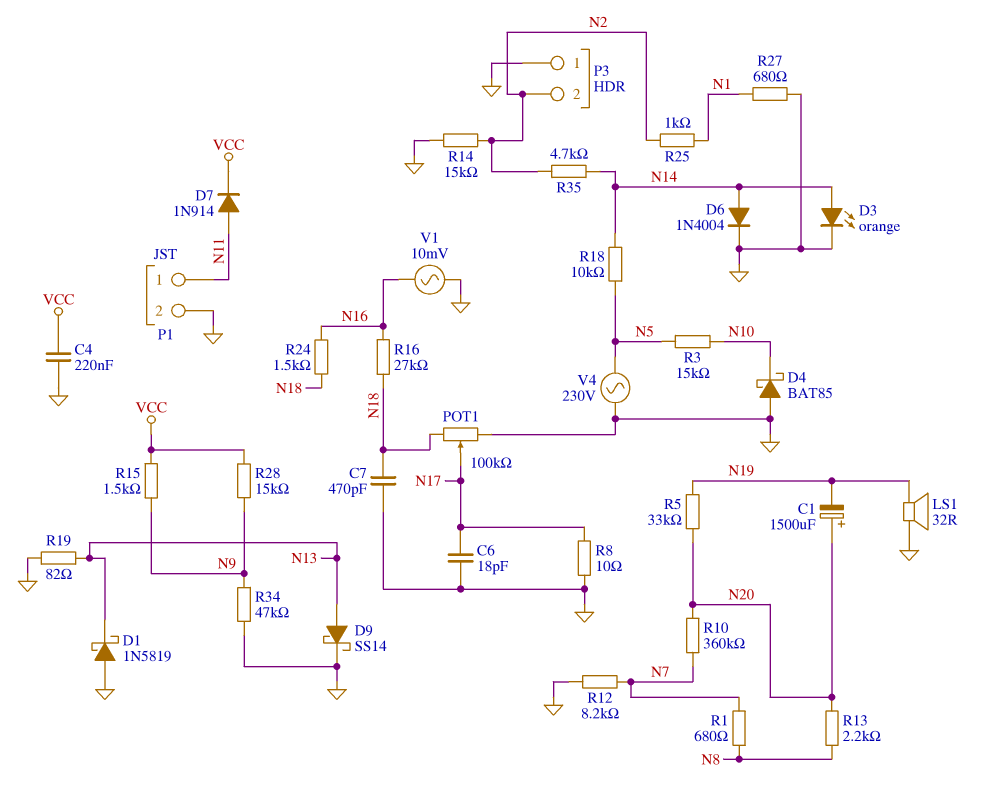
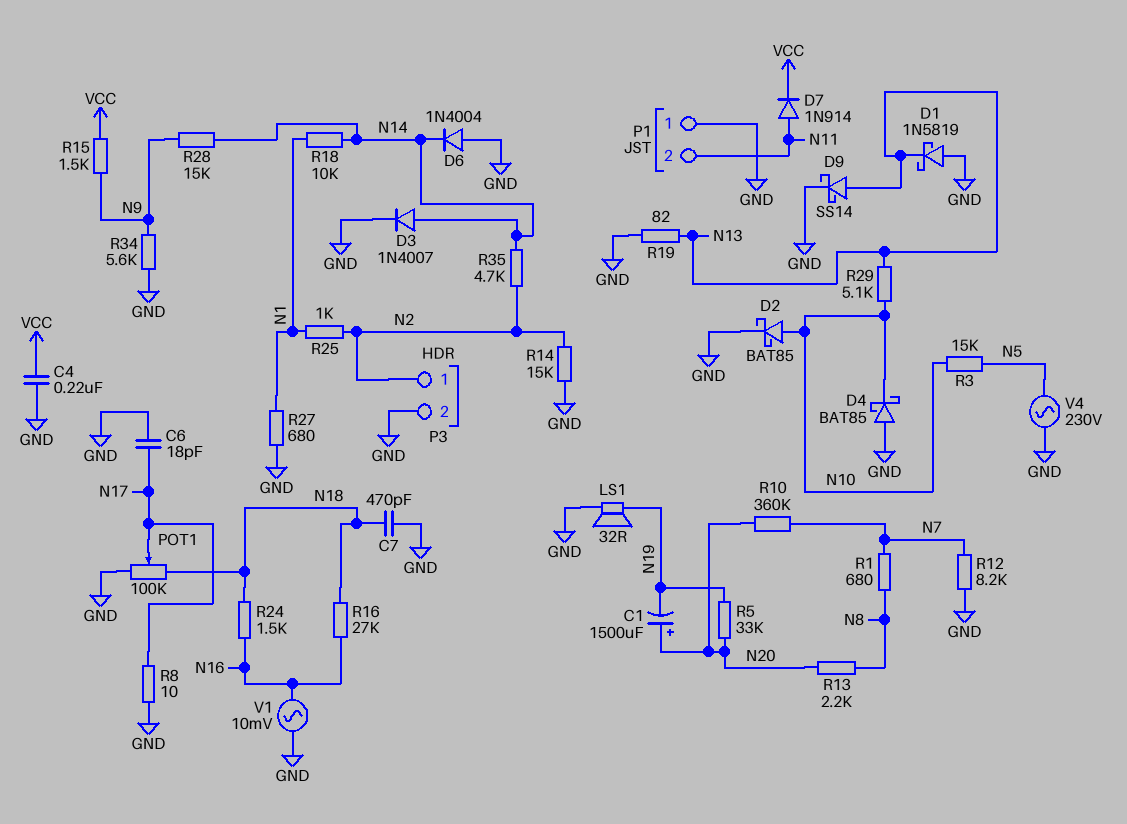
D2: none -> schottky BAT85 (A N10, K GND)
D3: LED orange (A N14, K GND) -> diode 1N4007 (A N14, K GND)
D6: diode 1N4004 (A N14, K GND) -> diode 1N4004 (A GND, K N14)
P1 pin 1: N11 -> GND
P1 pin 2: GND -> N11
P3 pin 1: GND -> N2
P3 pin 2: N2 -> GND
R18: 10k (N5, N14) -> 10k (N1, N14)
R28: 15k (N9, VCC) -> 15k (N9, N14)
R29: none -> 5.1k (N10, N13)
R34: 47k (GND, N9) -> 5.6k (GND, N9)

